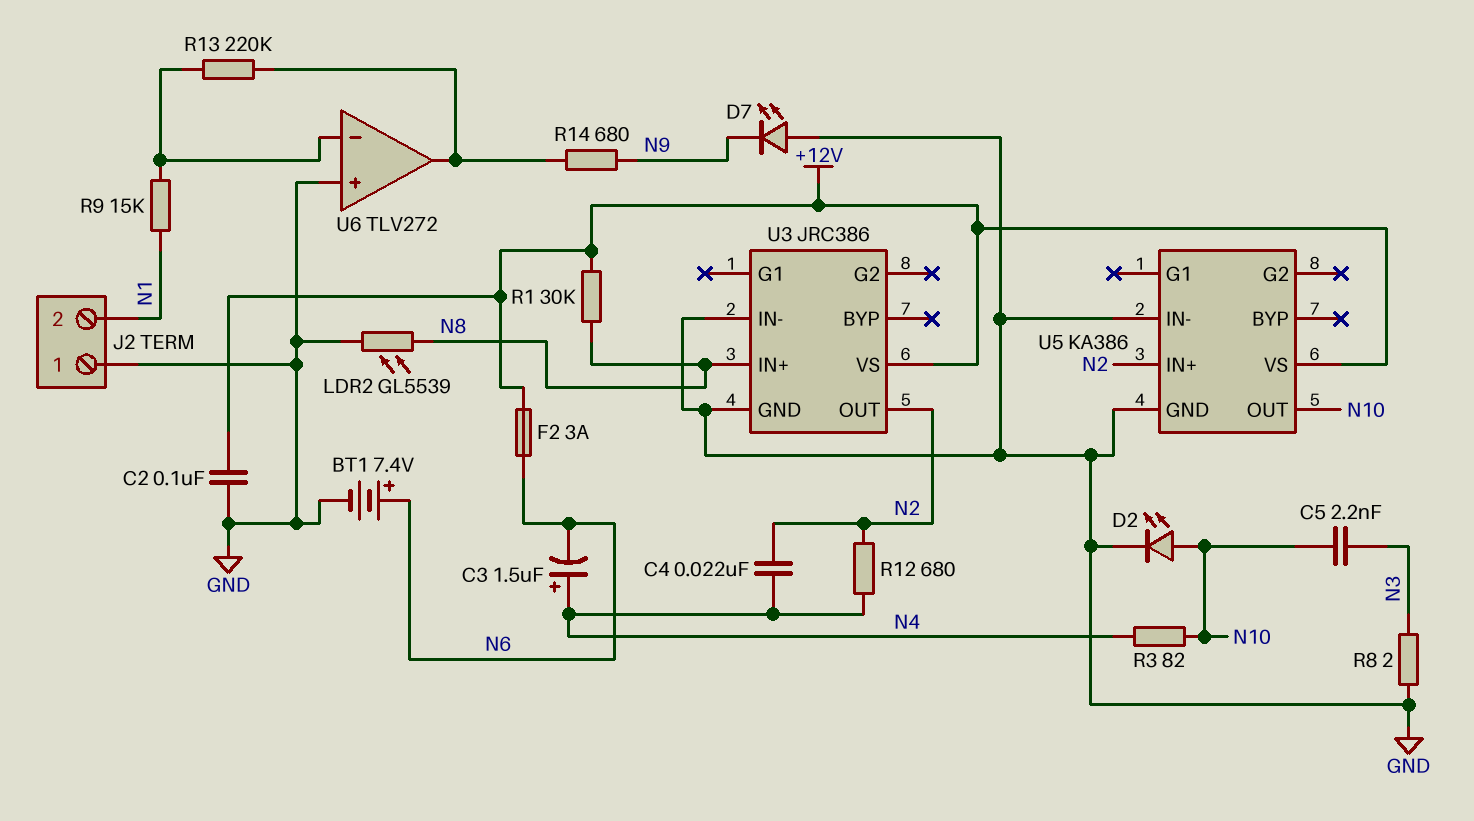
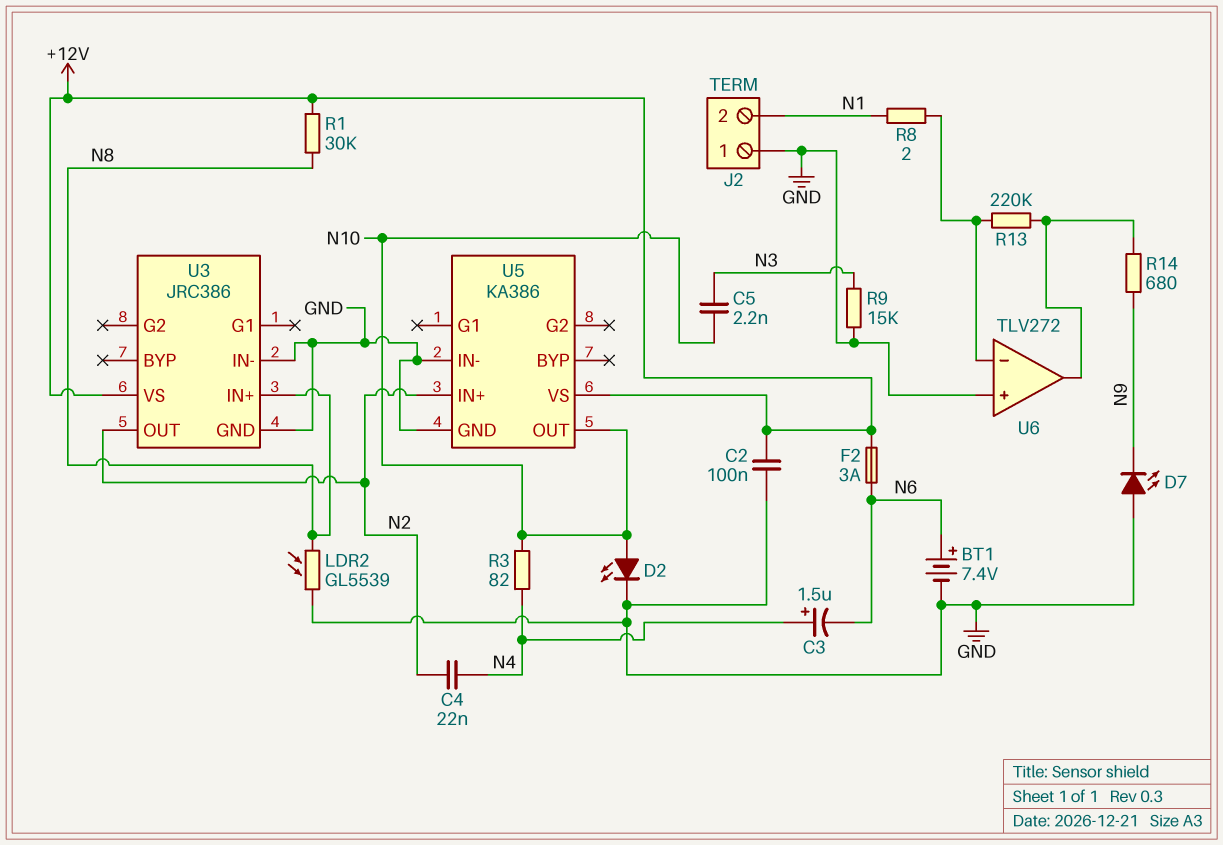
R8: 2 (GND, N3) -> 2 (N1, U6/in-)
R9: 15k (N1, U6/in-) -> 15k (GND, N3)
R12: 680 (N2, N4) -> none

